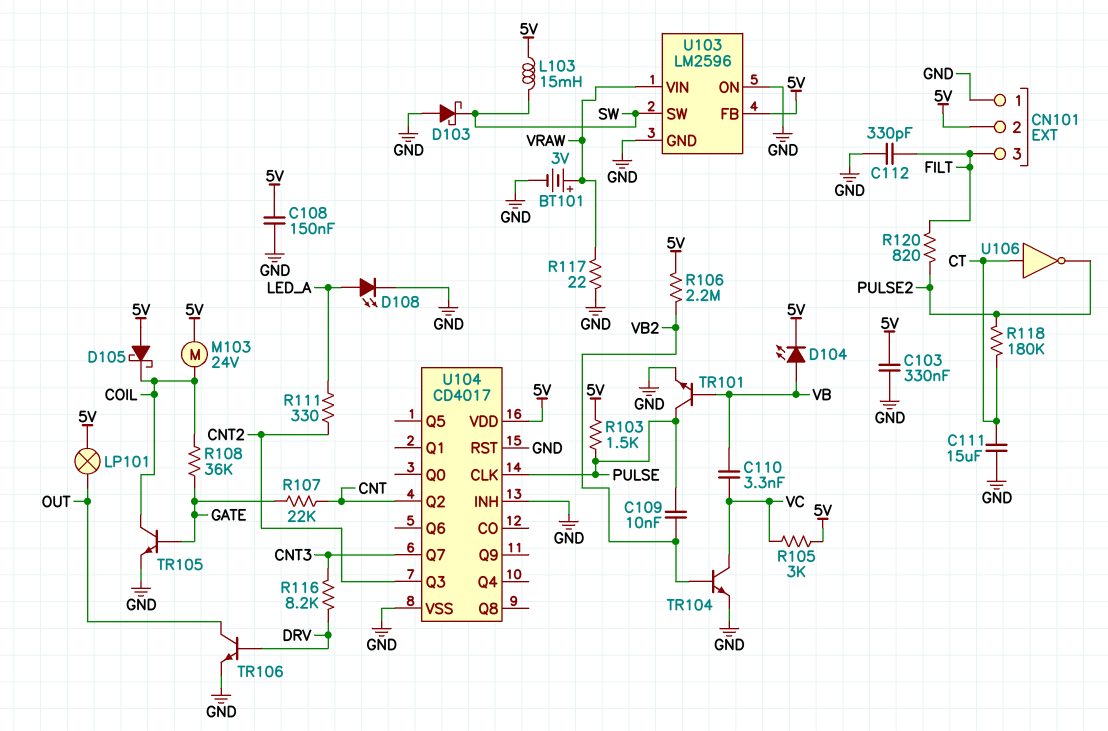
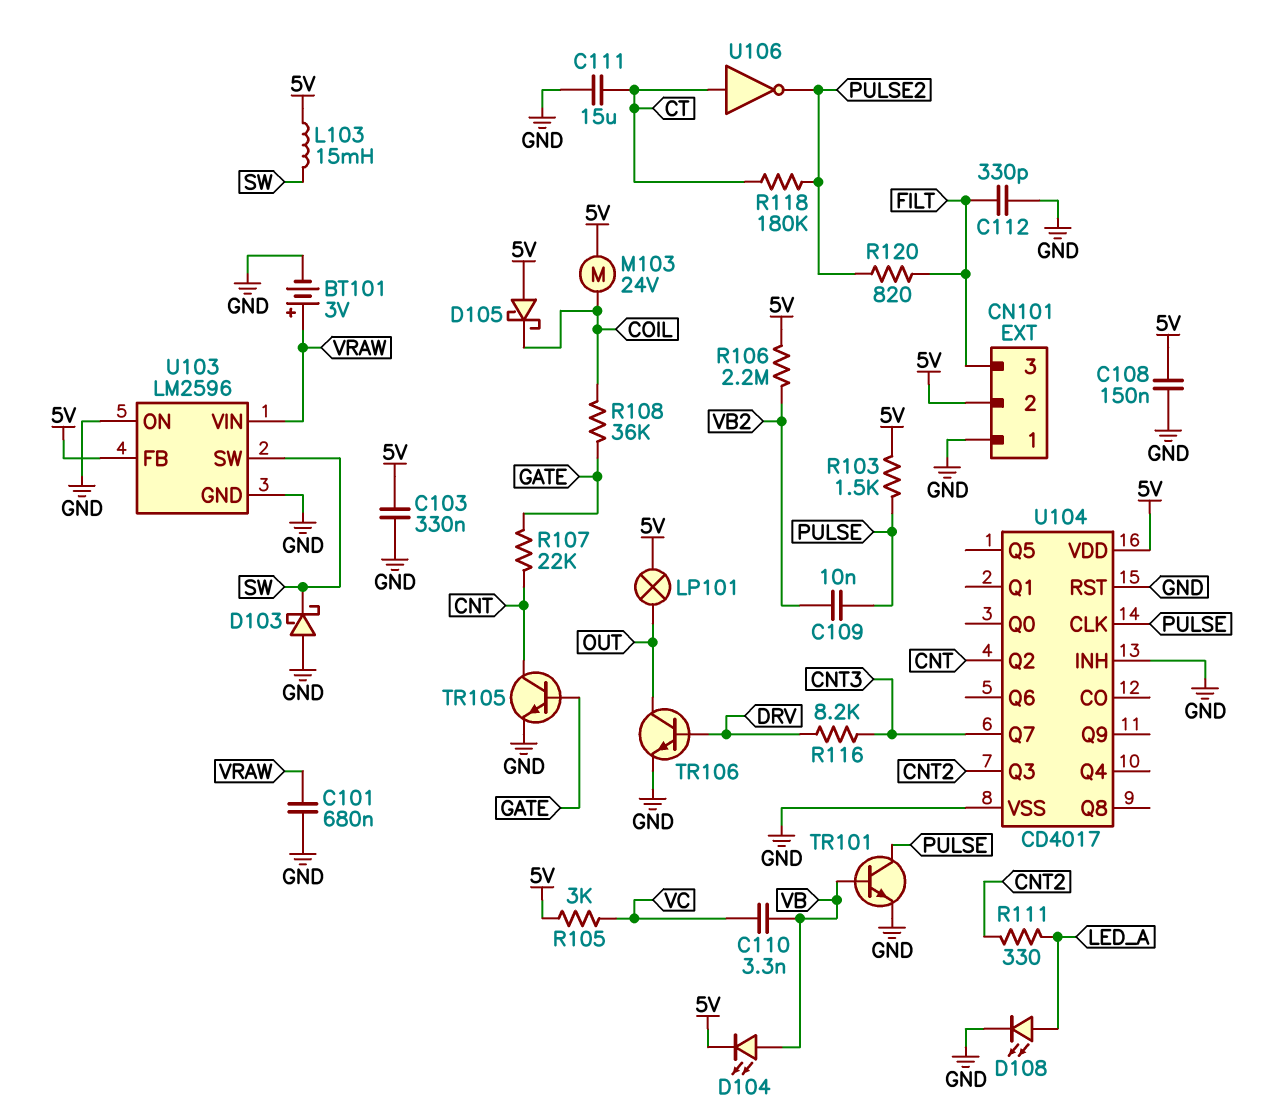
C101: none -> 680nF (GND, VRAW)
R117: 22 (GND, VRAW) -> none
TR104: NPN (B VB2, C VC, E GND) -> none
TR105: NPN (B GATE, C COIL, E GND) -> NPN (B GATE, C CNT, E GND)

